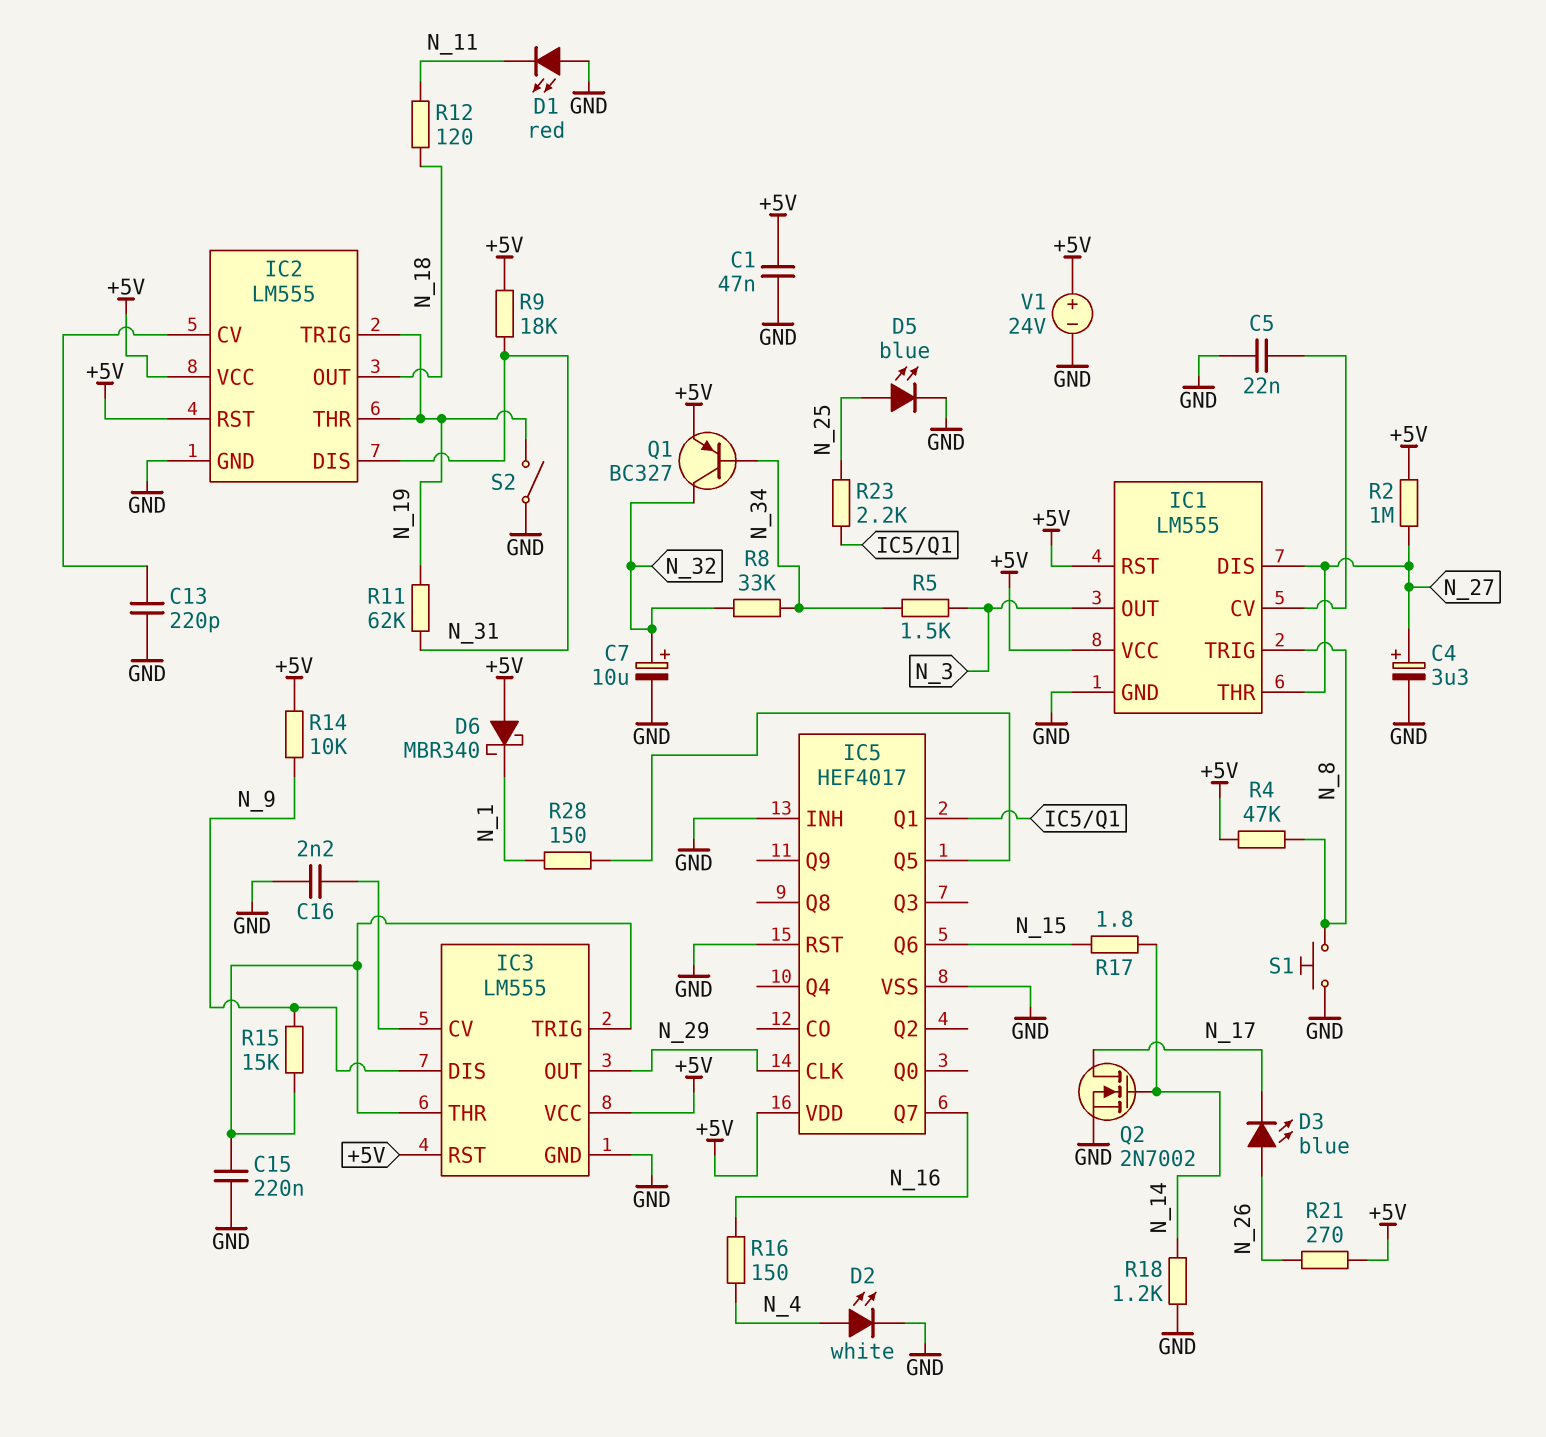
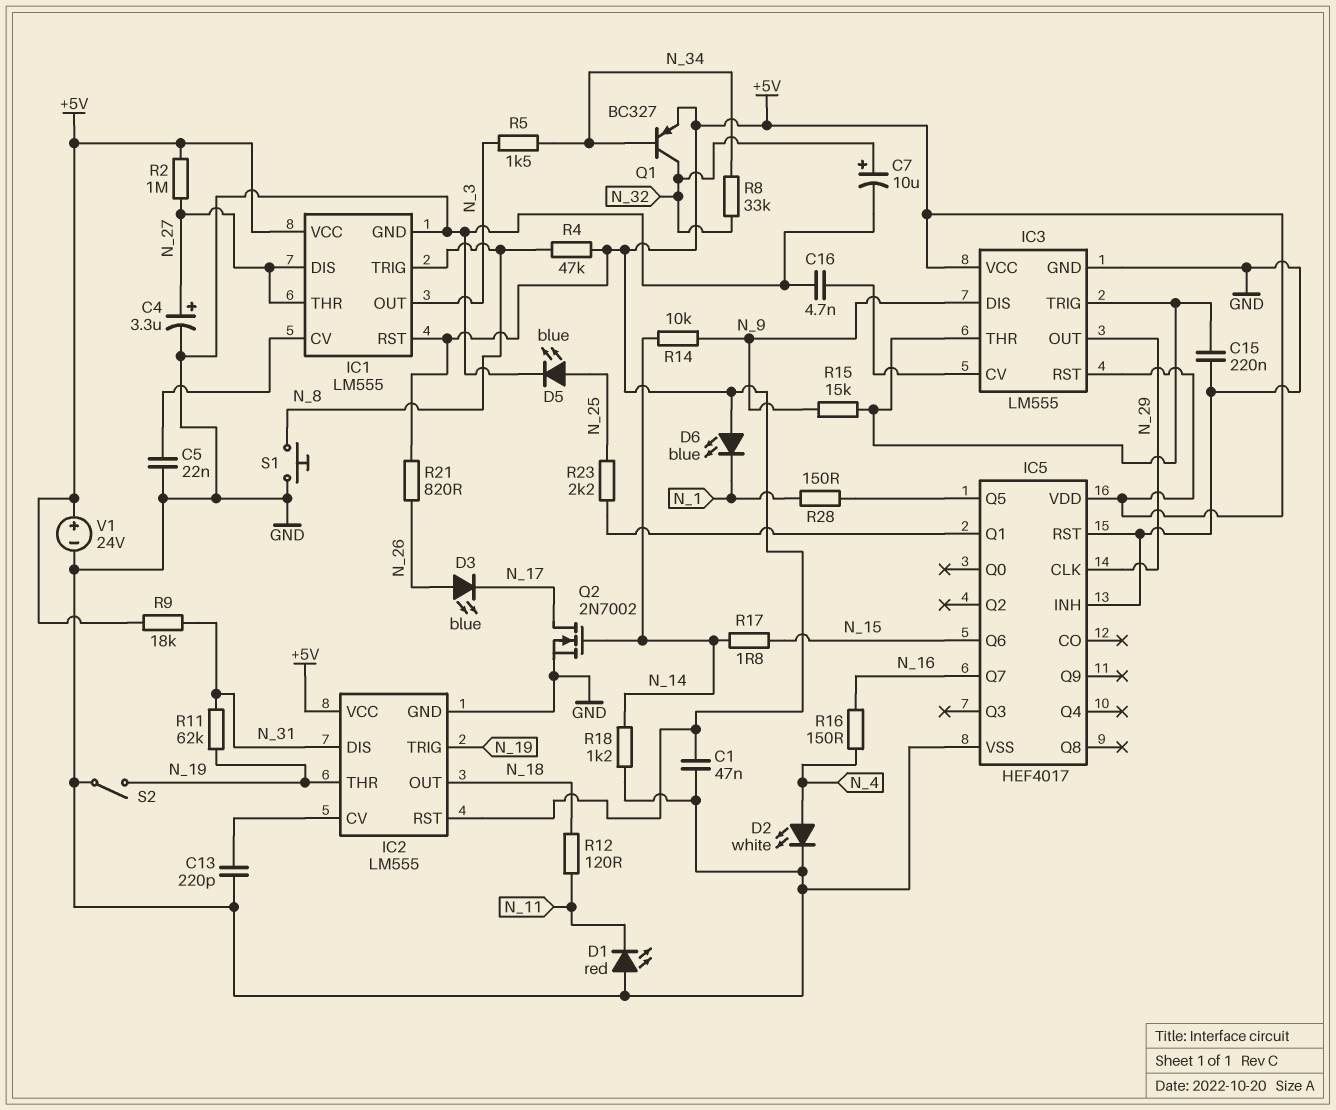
C16: 2.2nF (GND, IC3/CV) -> 4.7nF (GND, IC3/CV)
D6: schottky MBR340 (A +5V, K N_1) -> LED blue (A +5V, K N_1)
R14: 10k (+5V, N_9) -> 10k (N_9, N_14)
R21: 270 (+5V, N_26) -> 820 (+5V, N_26)

